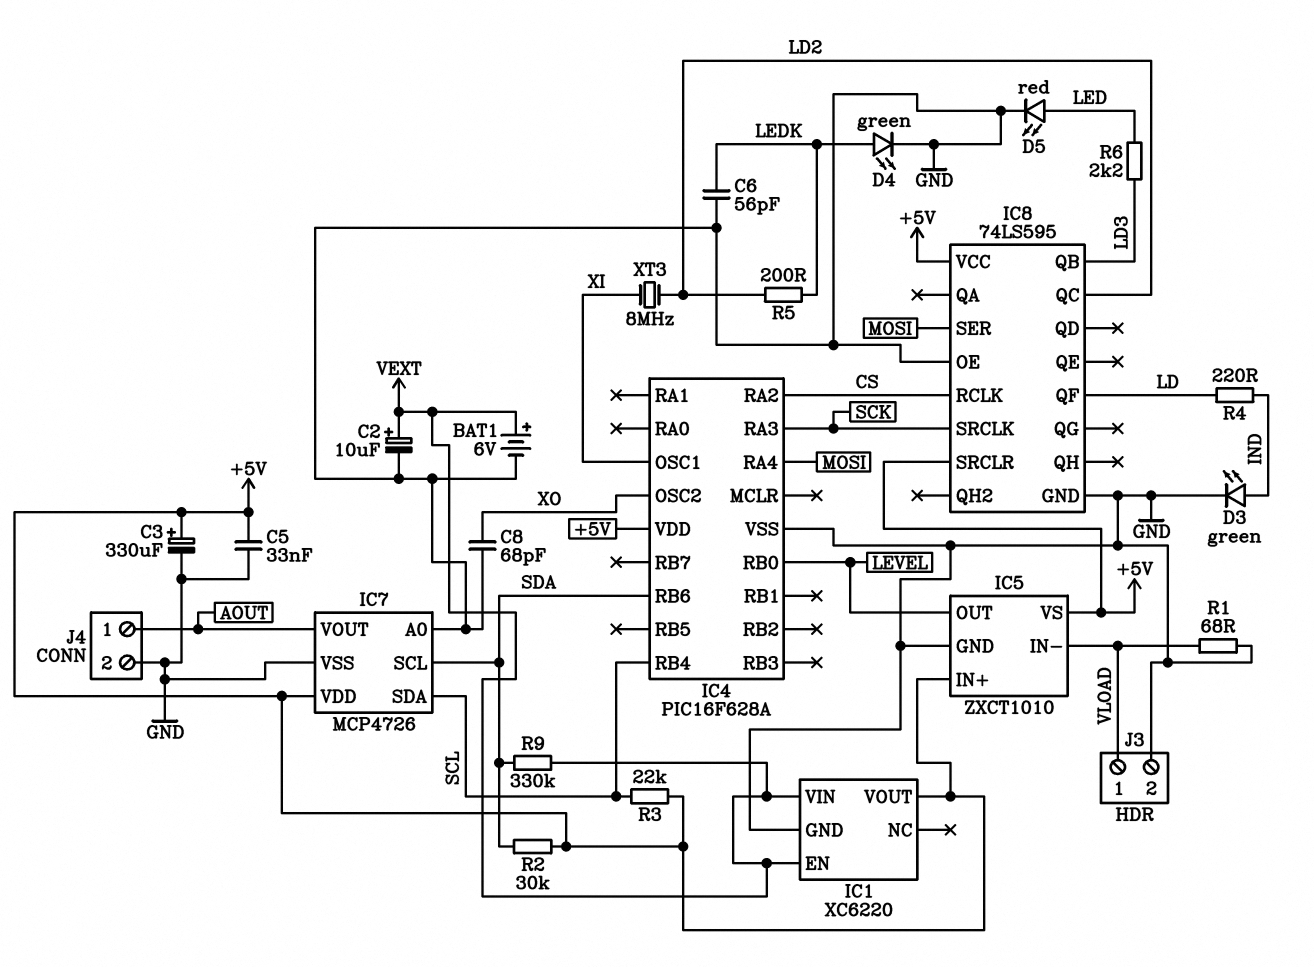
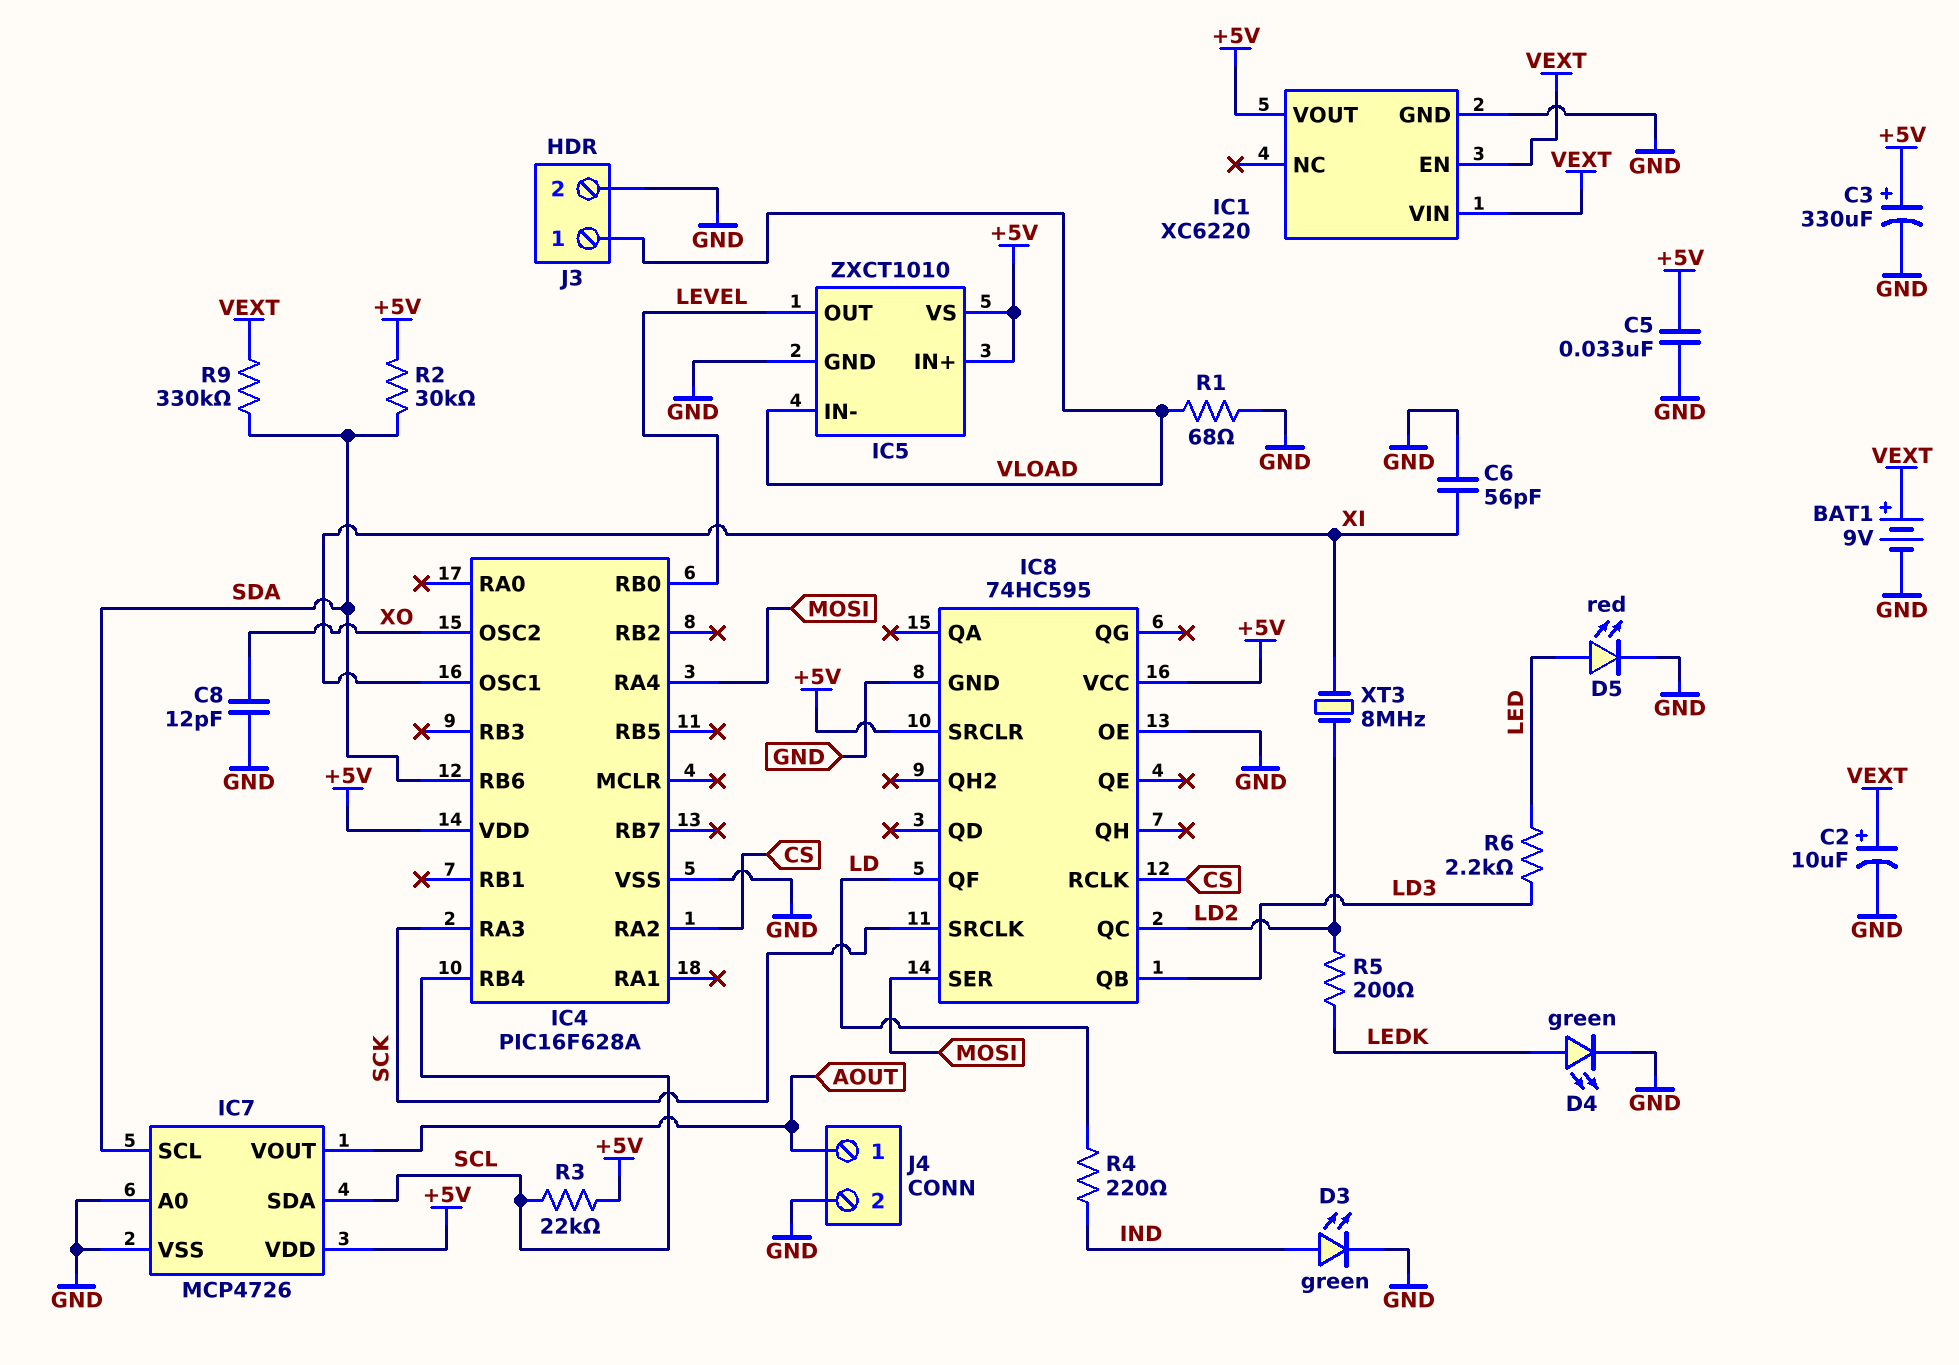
BAT1: 6V (plus VEXT, minus GND) -> 9V (plus VEXT, minus GND)
C6: 56pF (GND, LEDK) -> 56pF (GND, XI)
C8: 68pF (GND, XO) -> 12pF (GND, XO)
IC8: 74LS595 -> 74HC595

